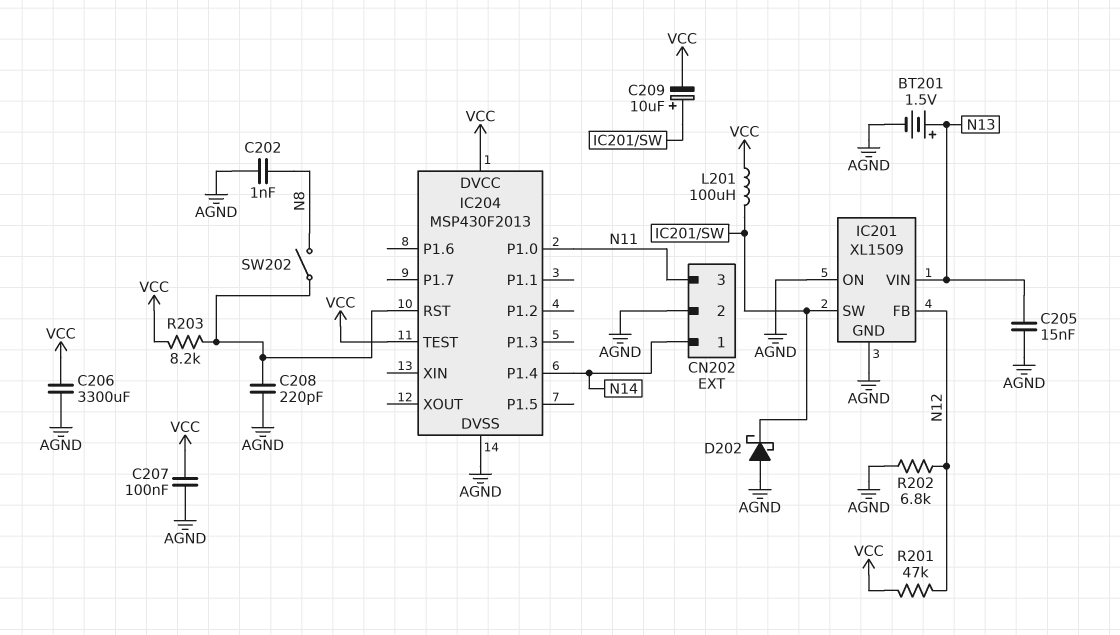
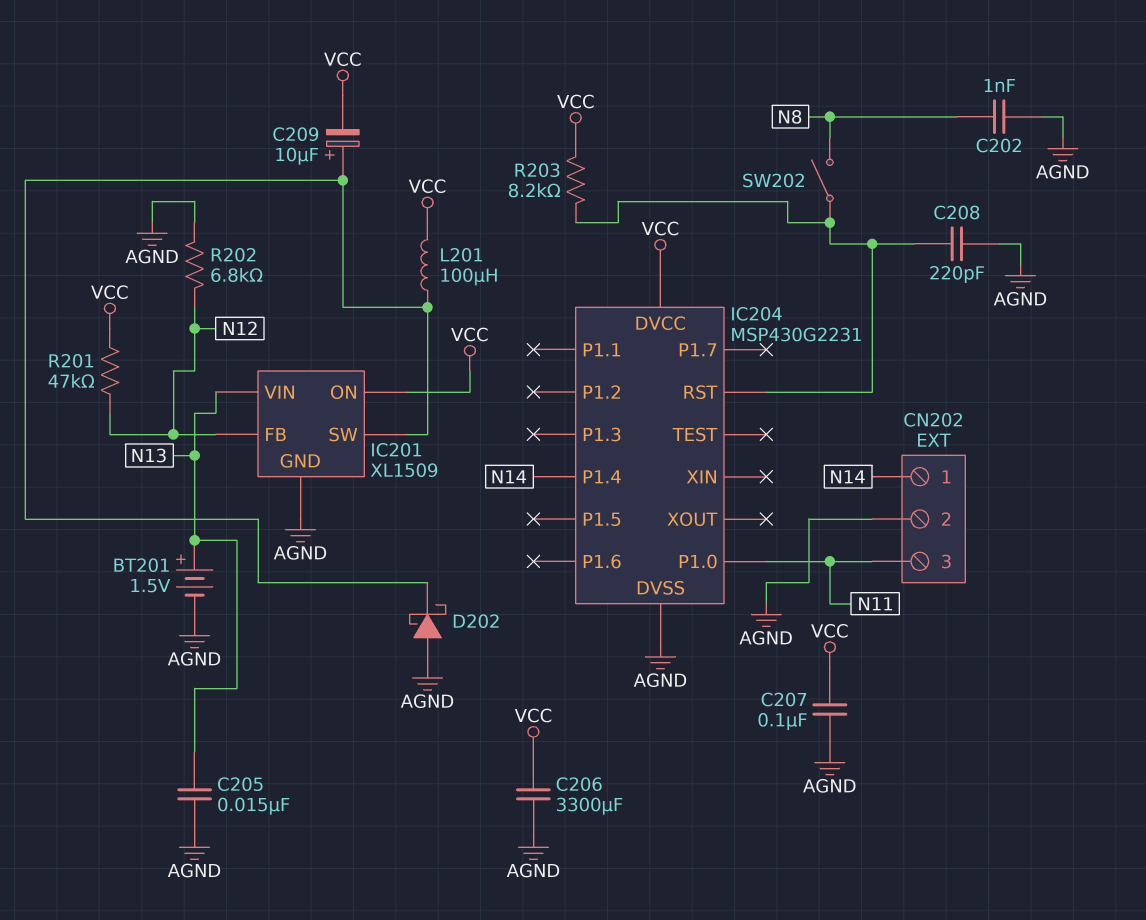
IC201 pin ON: AGND -> VCC
IC204: MSP430F2013 -> MSP430G2231
IC204 pin TEST: VCC -> none

